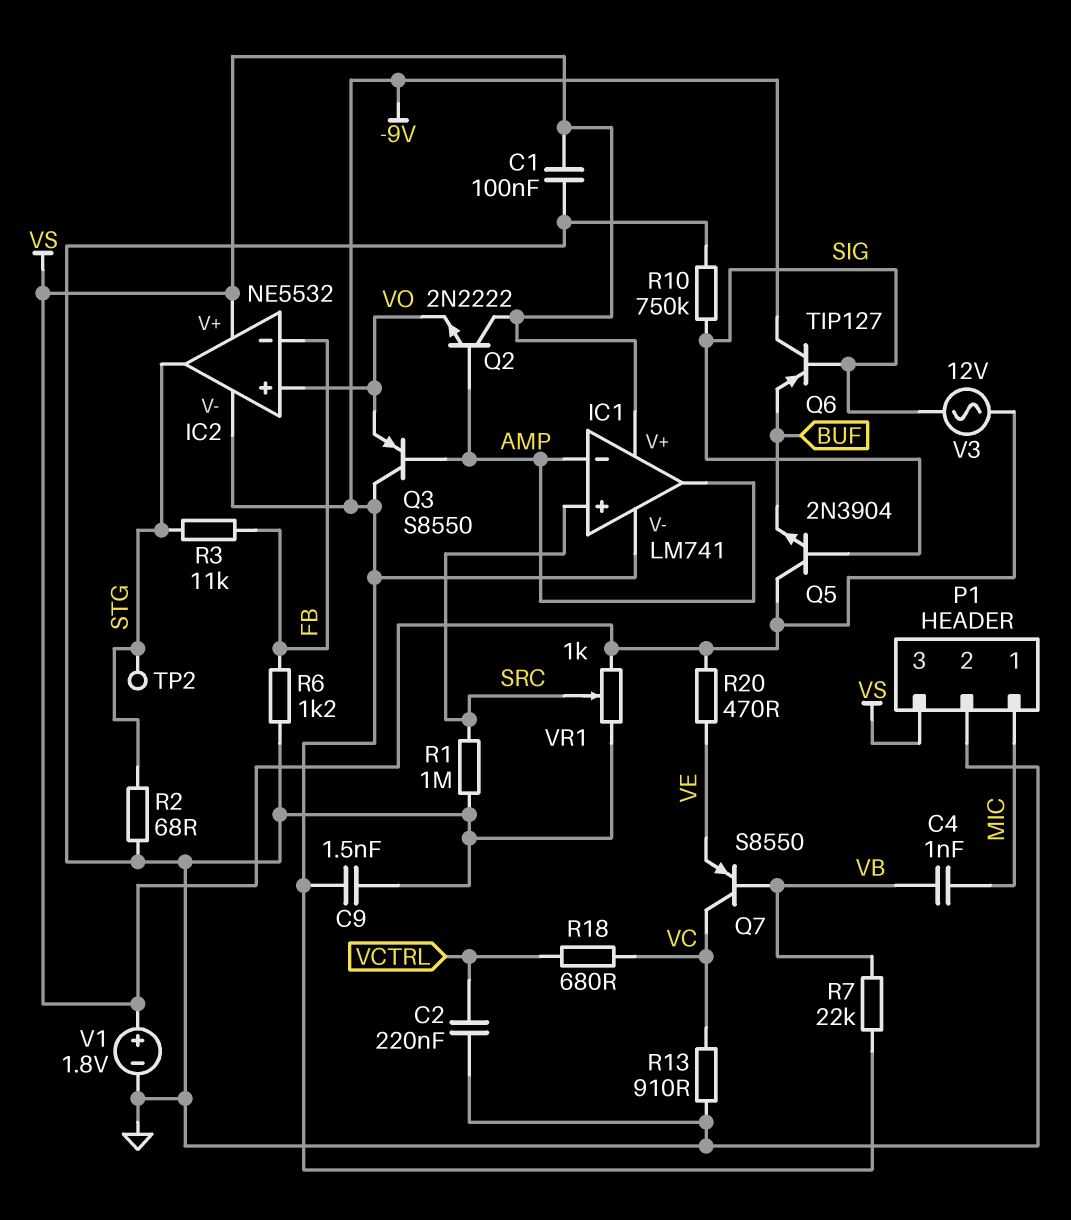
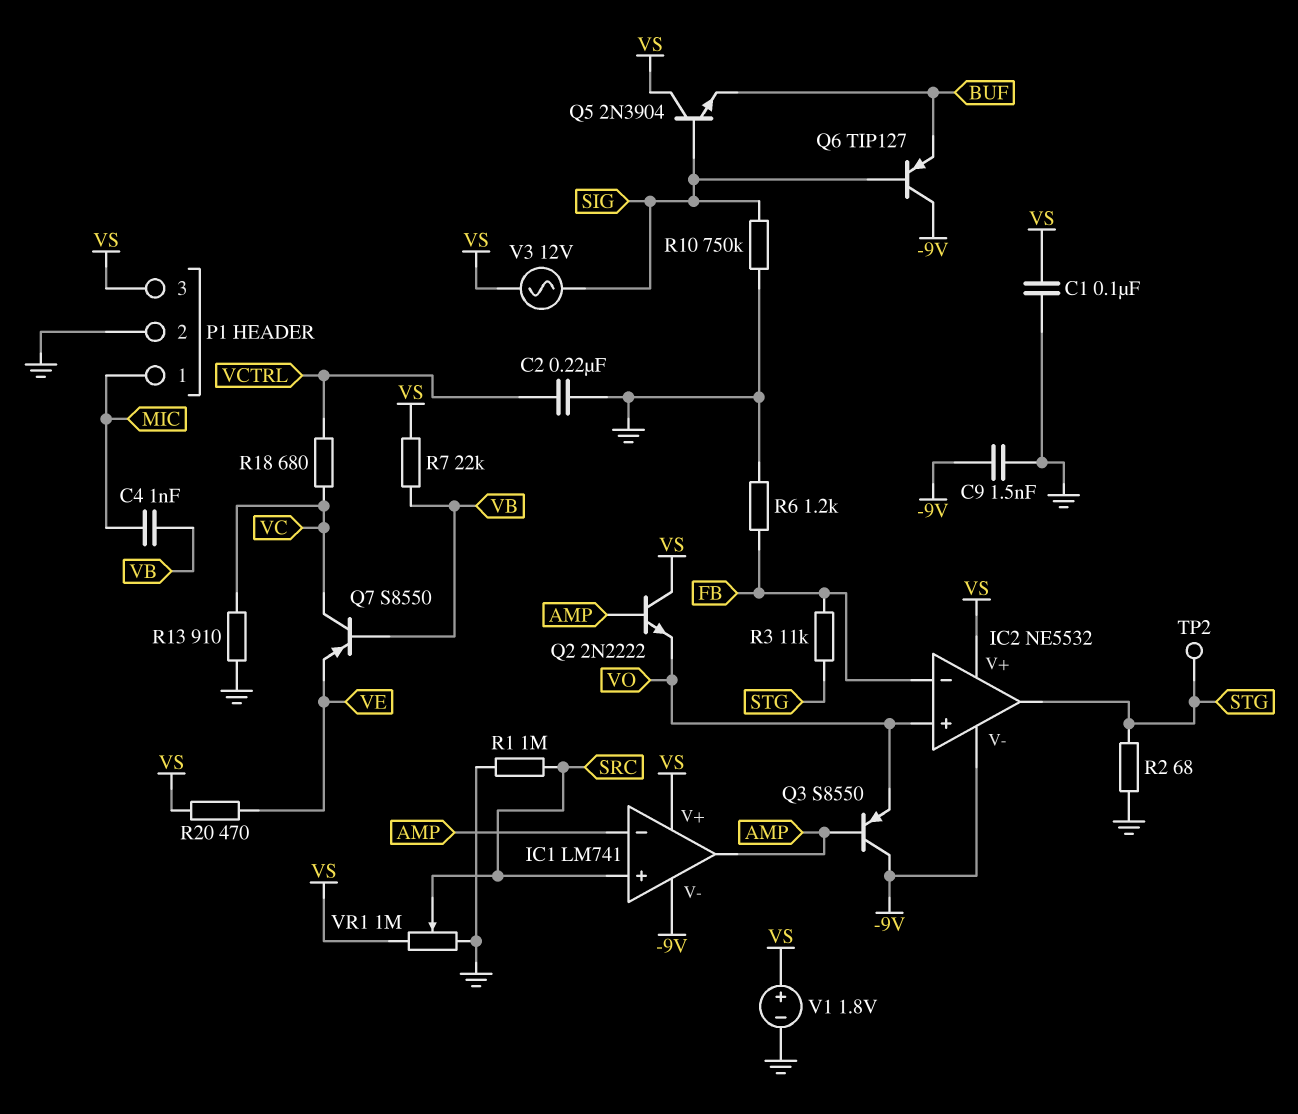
R7: 22k (-9V, VB) -> 22k (VB, VS)
VR1: 1k (GND, VS, wiper SRC) -> 1M (GND, VS, wiper SRC)

